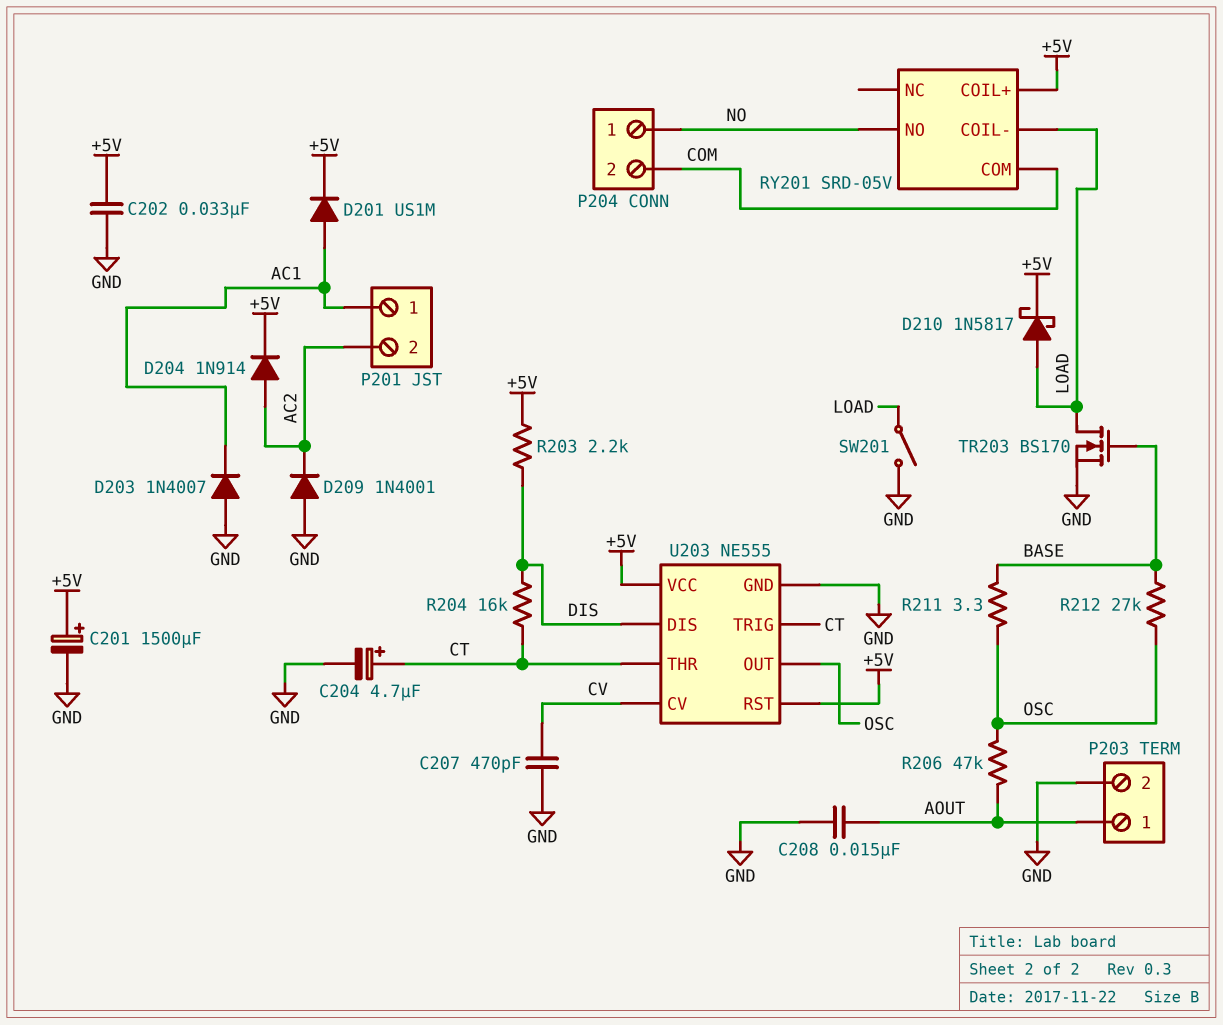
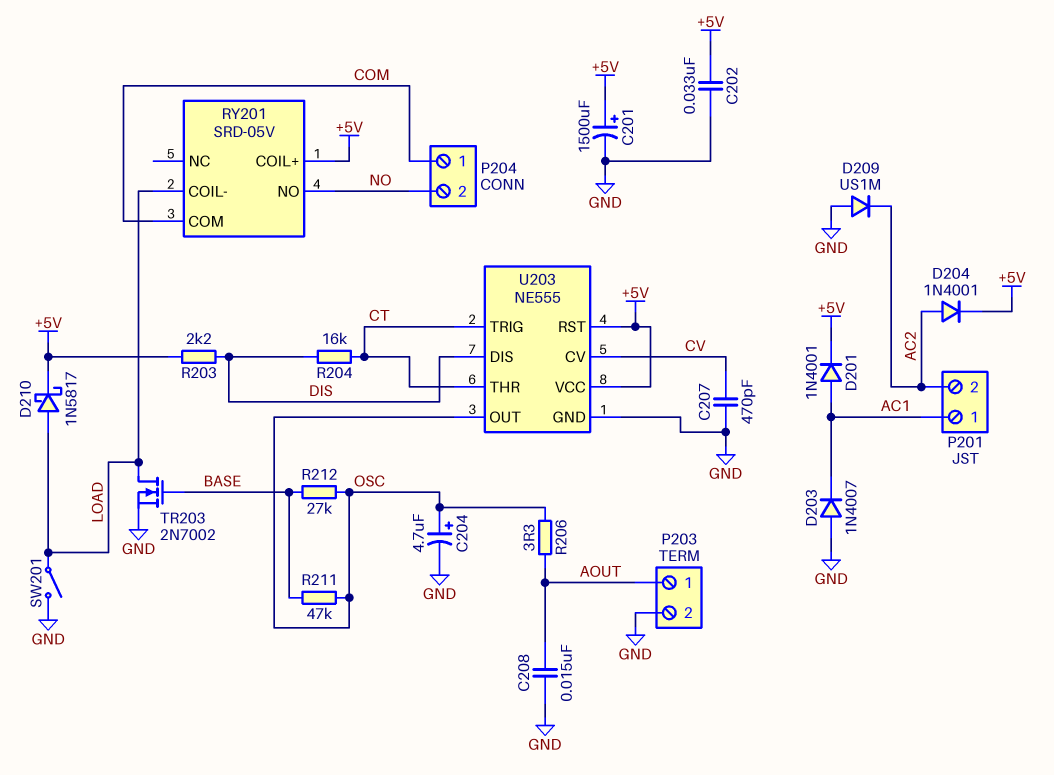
C204: 4.7uF (plus CT, minus GND) -> 4.7uF (plus OSC, minus GND)
D201: diode US1M (A AC1, K +5V) -> diode 1N4001 (A AC1, K +5V)
D204: diode 1N914 (A AC2, K +5V) -> diode 1N4001 (A AC2, K +5V)
D209: diode 1N4001 (A GND, K AC2) -> diode US1M (A GND, K AC2)
P204 pin 1: NO -> COM
P204 pin 2: COM -> NO
R206: 47k (AOUT, OSC) -> 3.3 (AOUT, OSC)
R211: 3.3 (BASE, OSC) -> 47k (BASE, OSC)
TR203: NMOS BS170 (G BASE, D LOAD, S GND) -> NMOS 2N7002 (G BASE, D LOAD, S GND)

